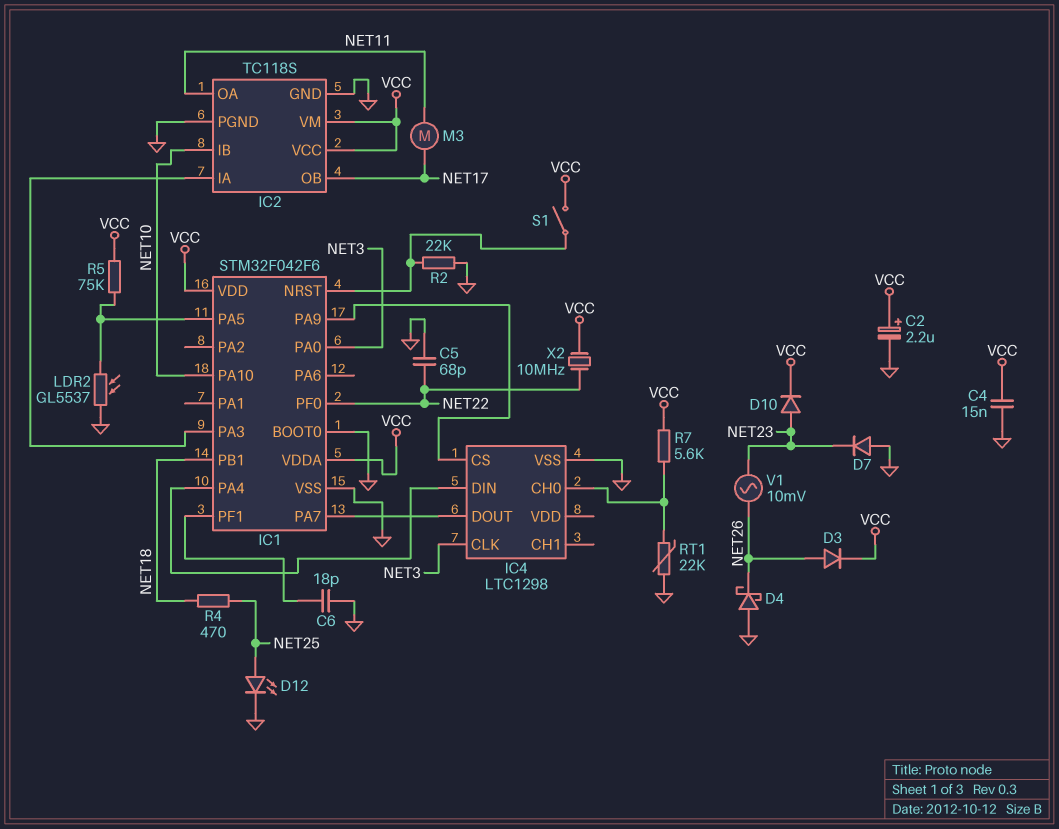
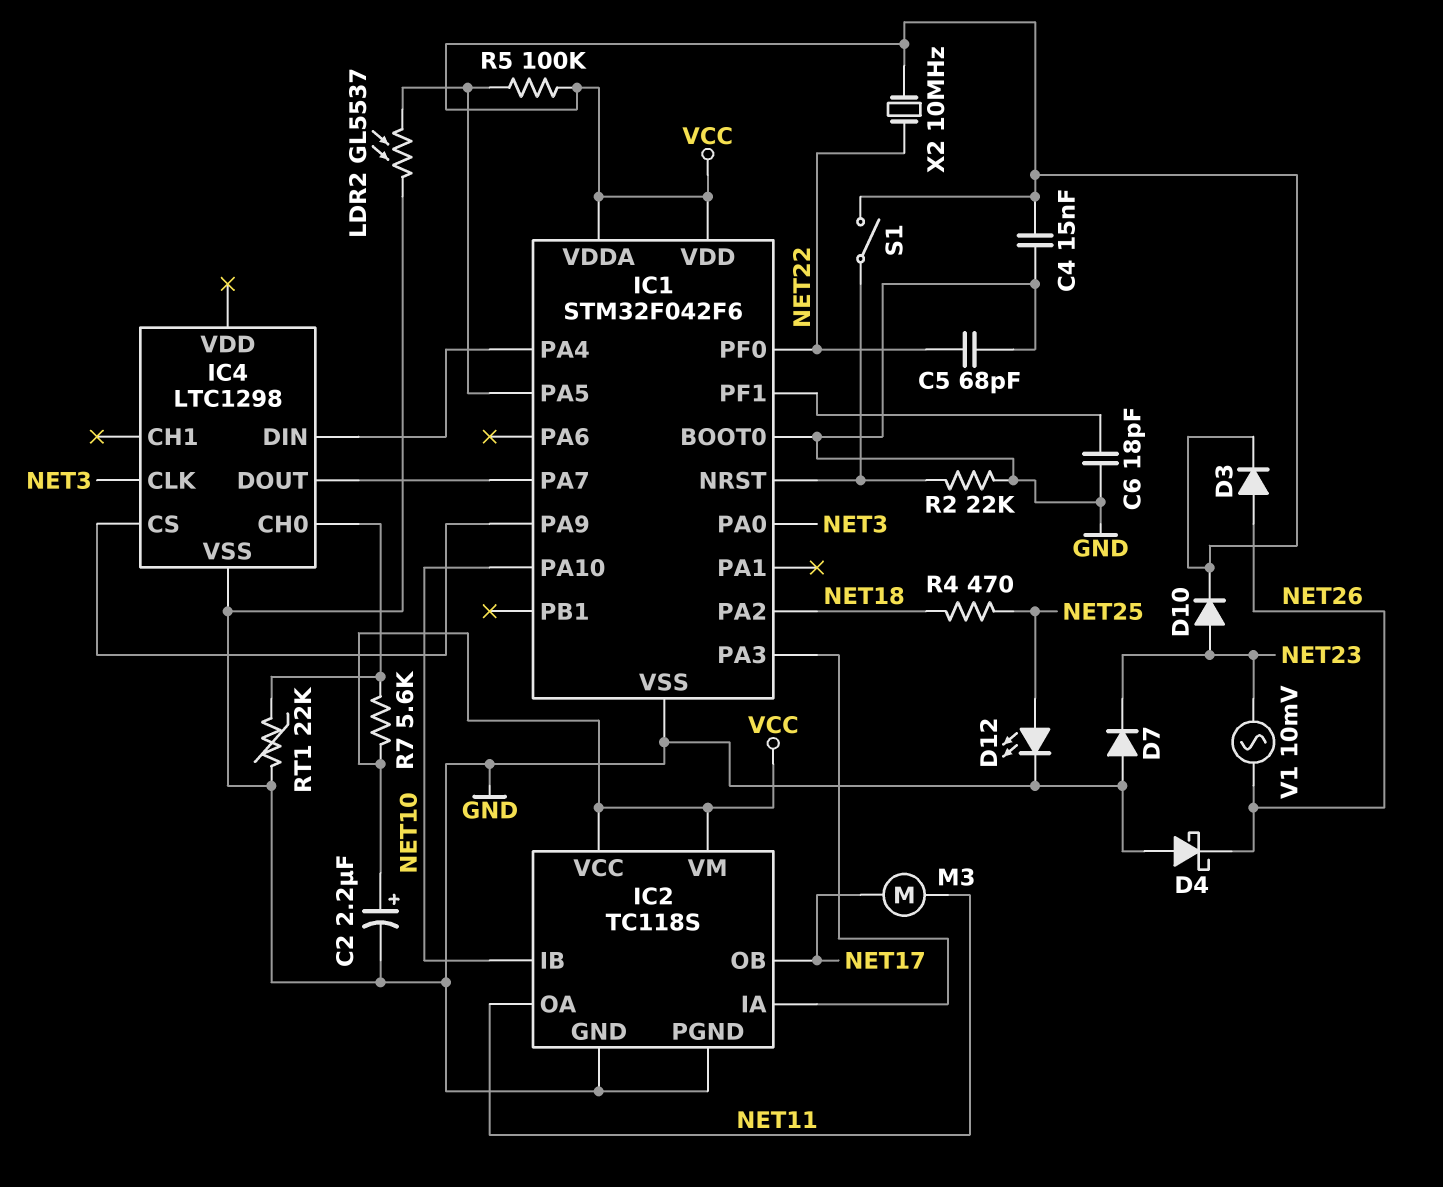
IC1 pin PA2: none -> NET18
IC1 pin PB1: NET18 -> none
R5: 75k (IC1/PA5, VCC) -> 100k (IC1/PA5, VCC)

